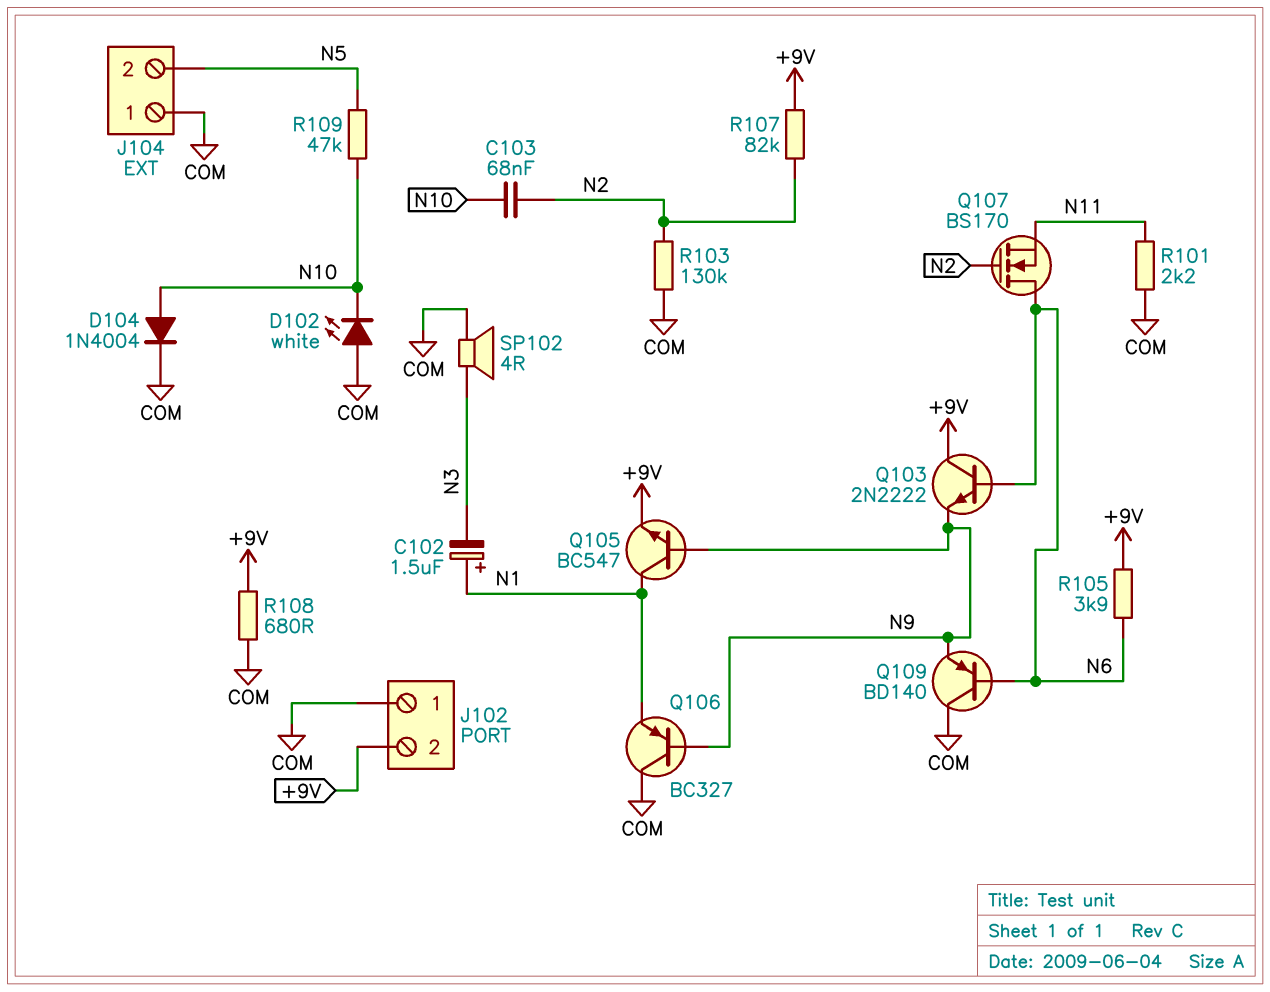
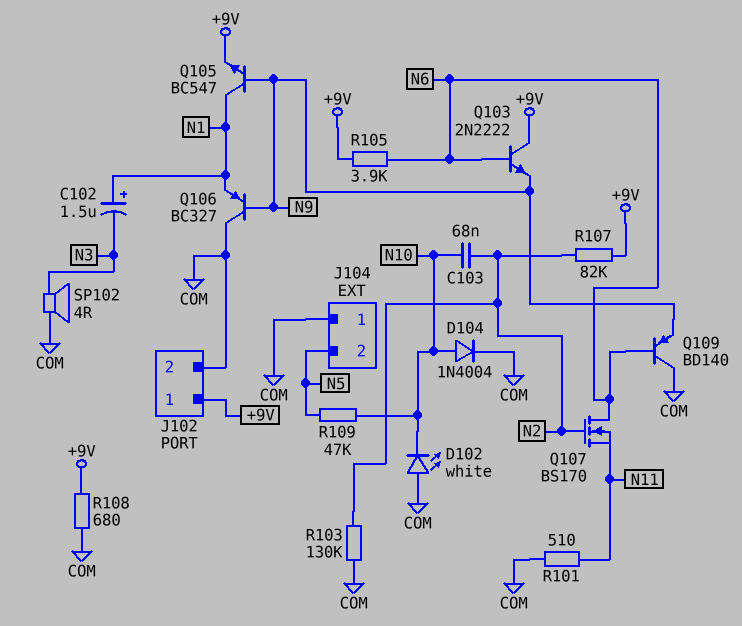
J102 pin 1: COM -> +9V
J102 pin 2: +9V -> COM
R101: 2.2k (COM, N11) -> 510 (COM, N11)

